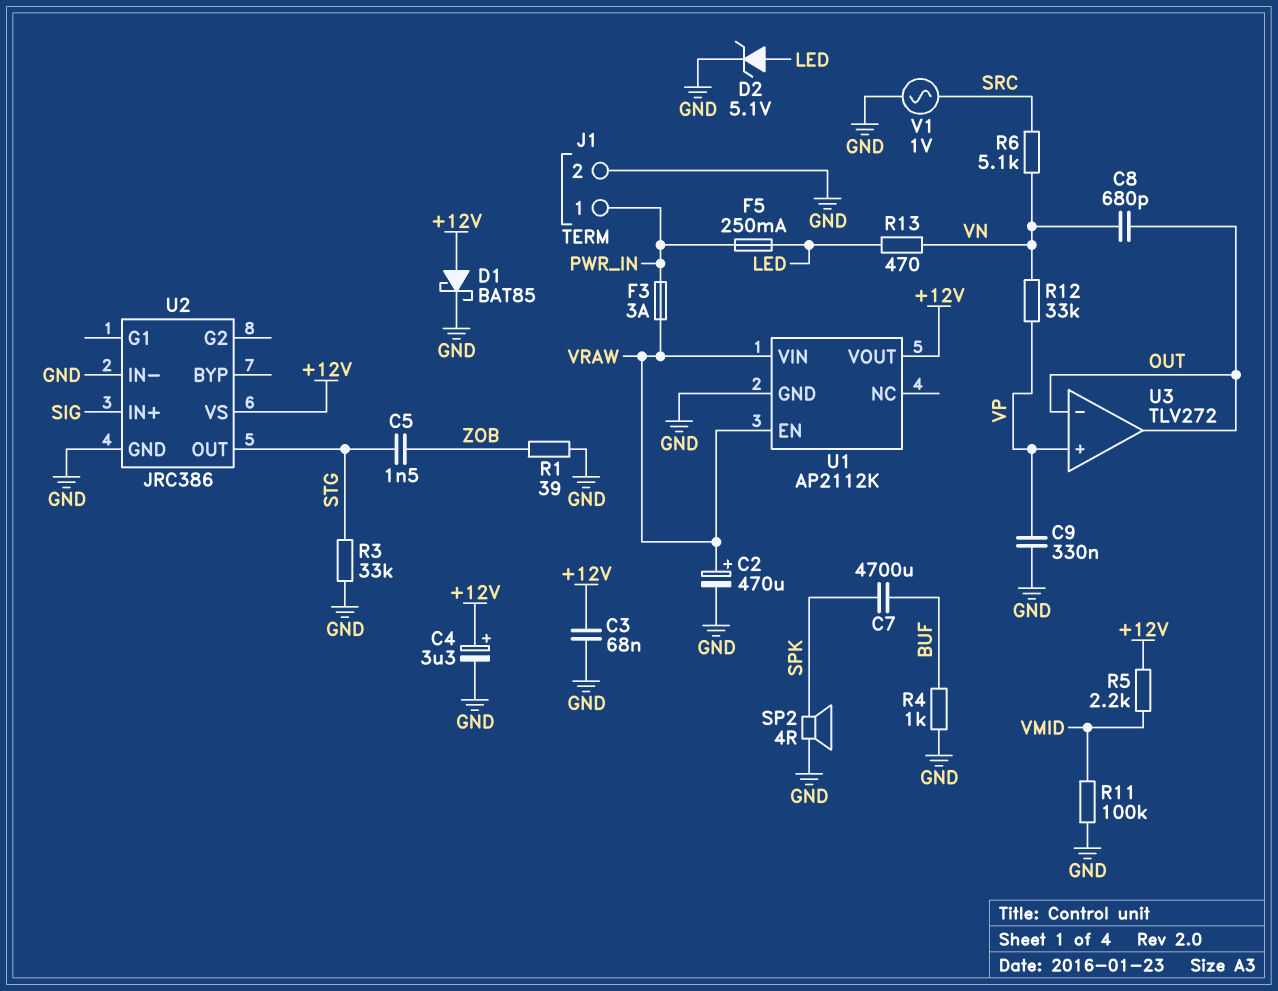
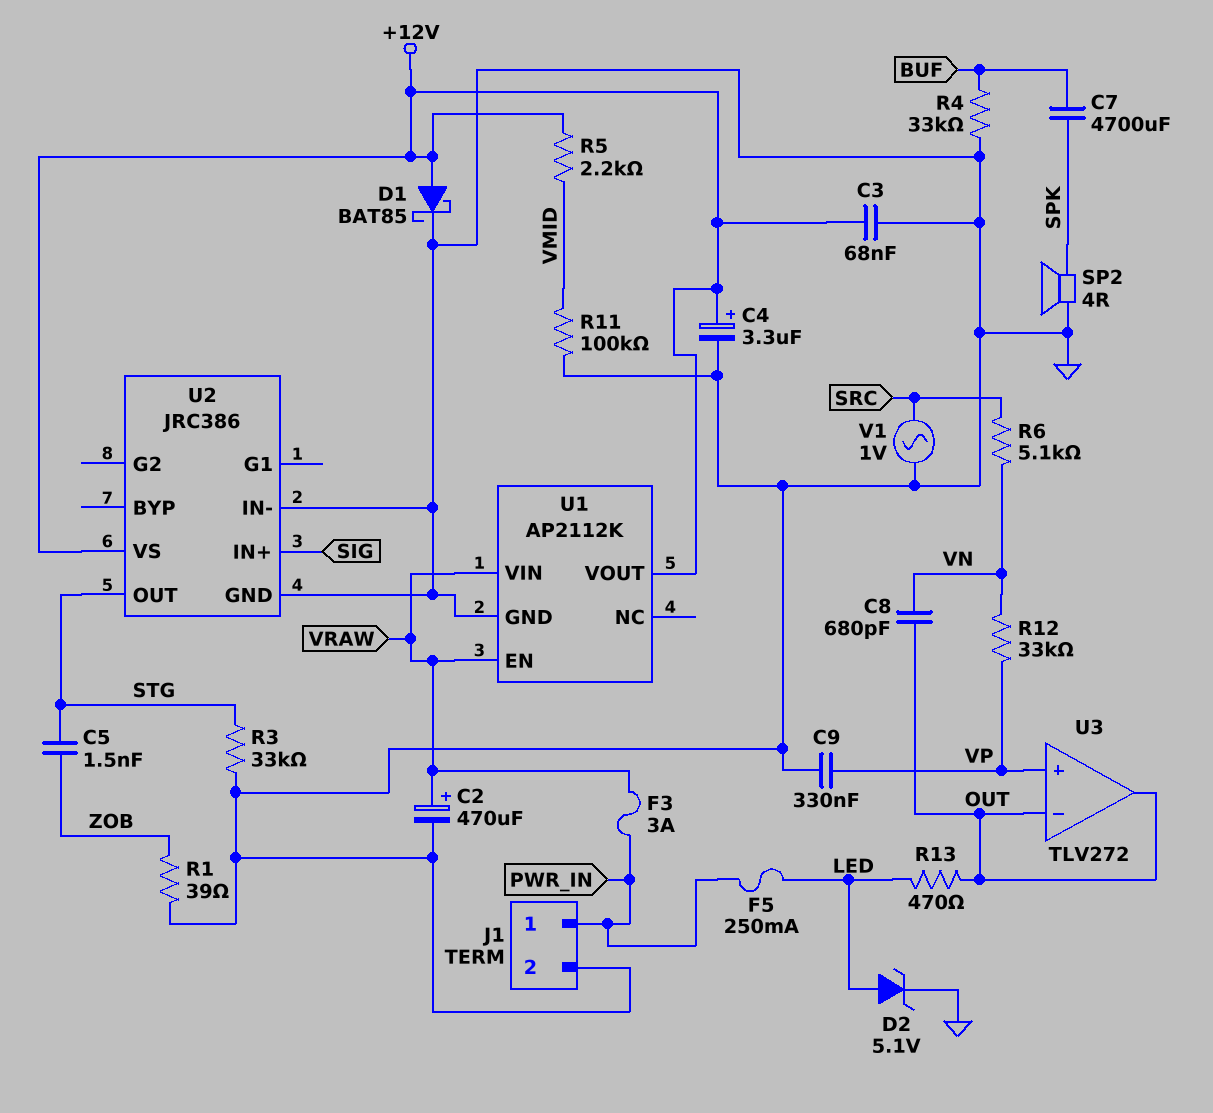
R4: 1k (BUF, GND) -> 33k (BUF, GND)
R13: 470 (LED, VN) -> 470 (LED, OUT)

